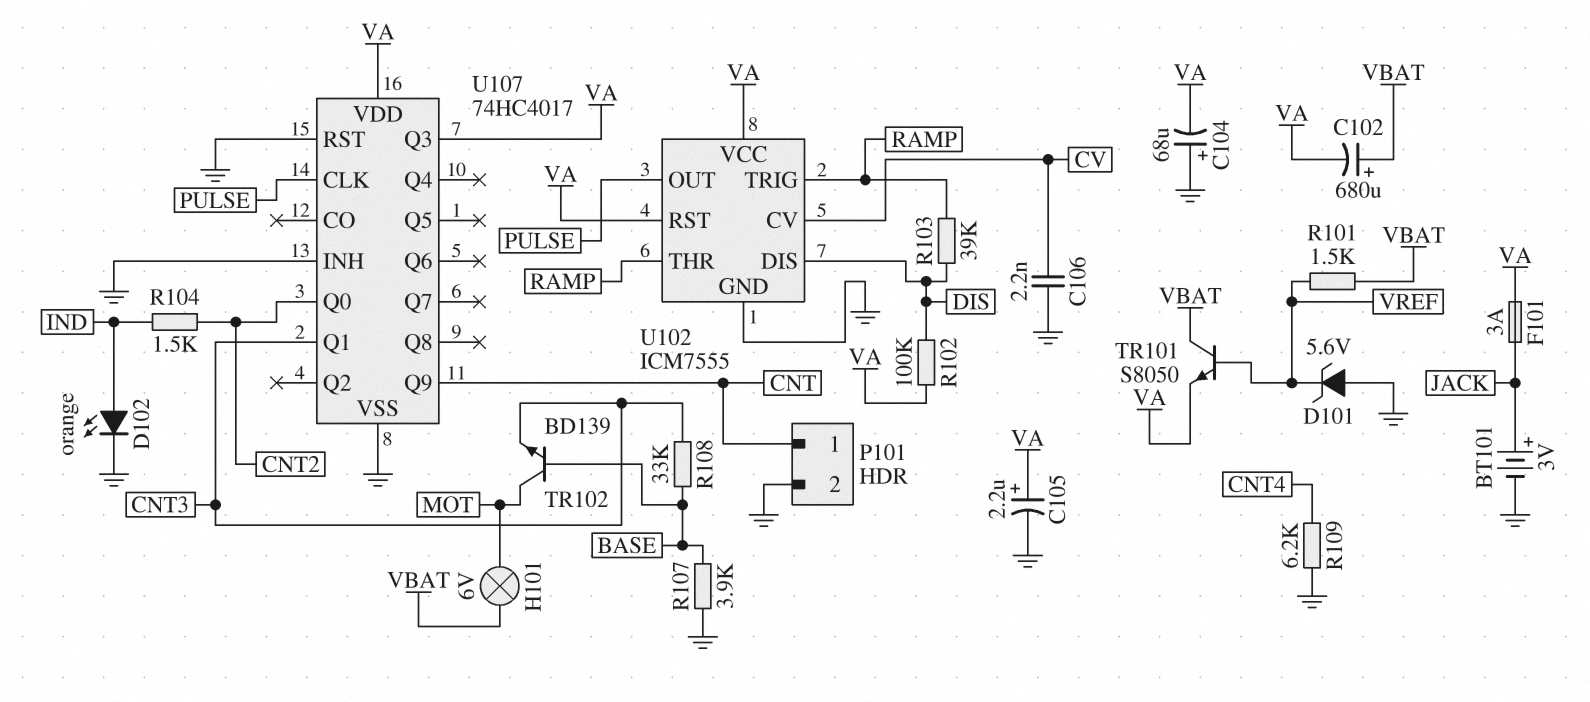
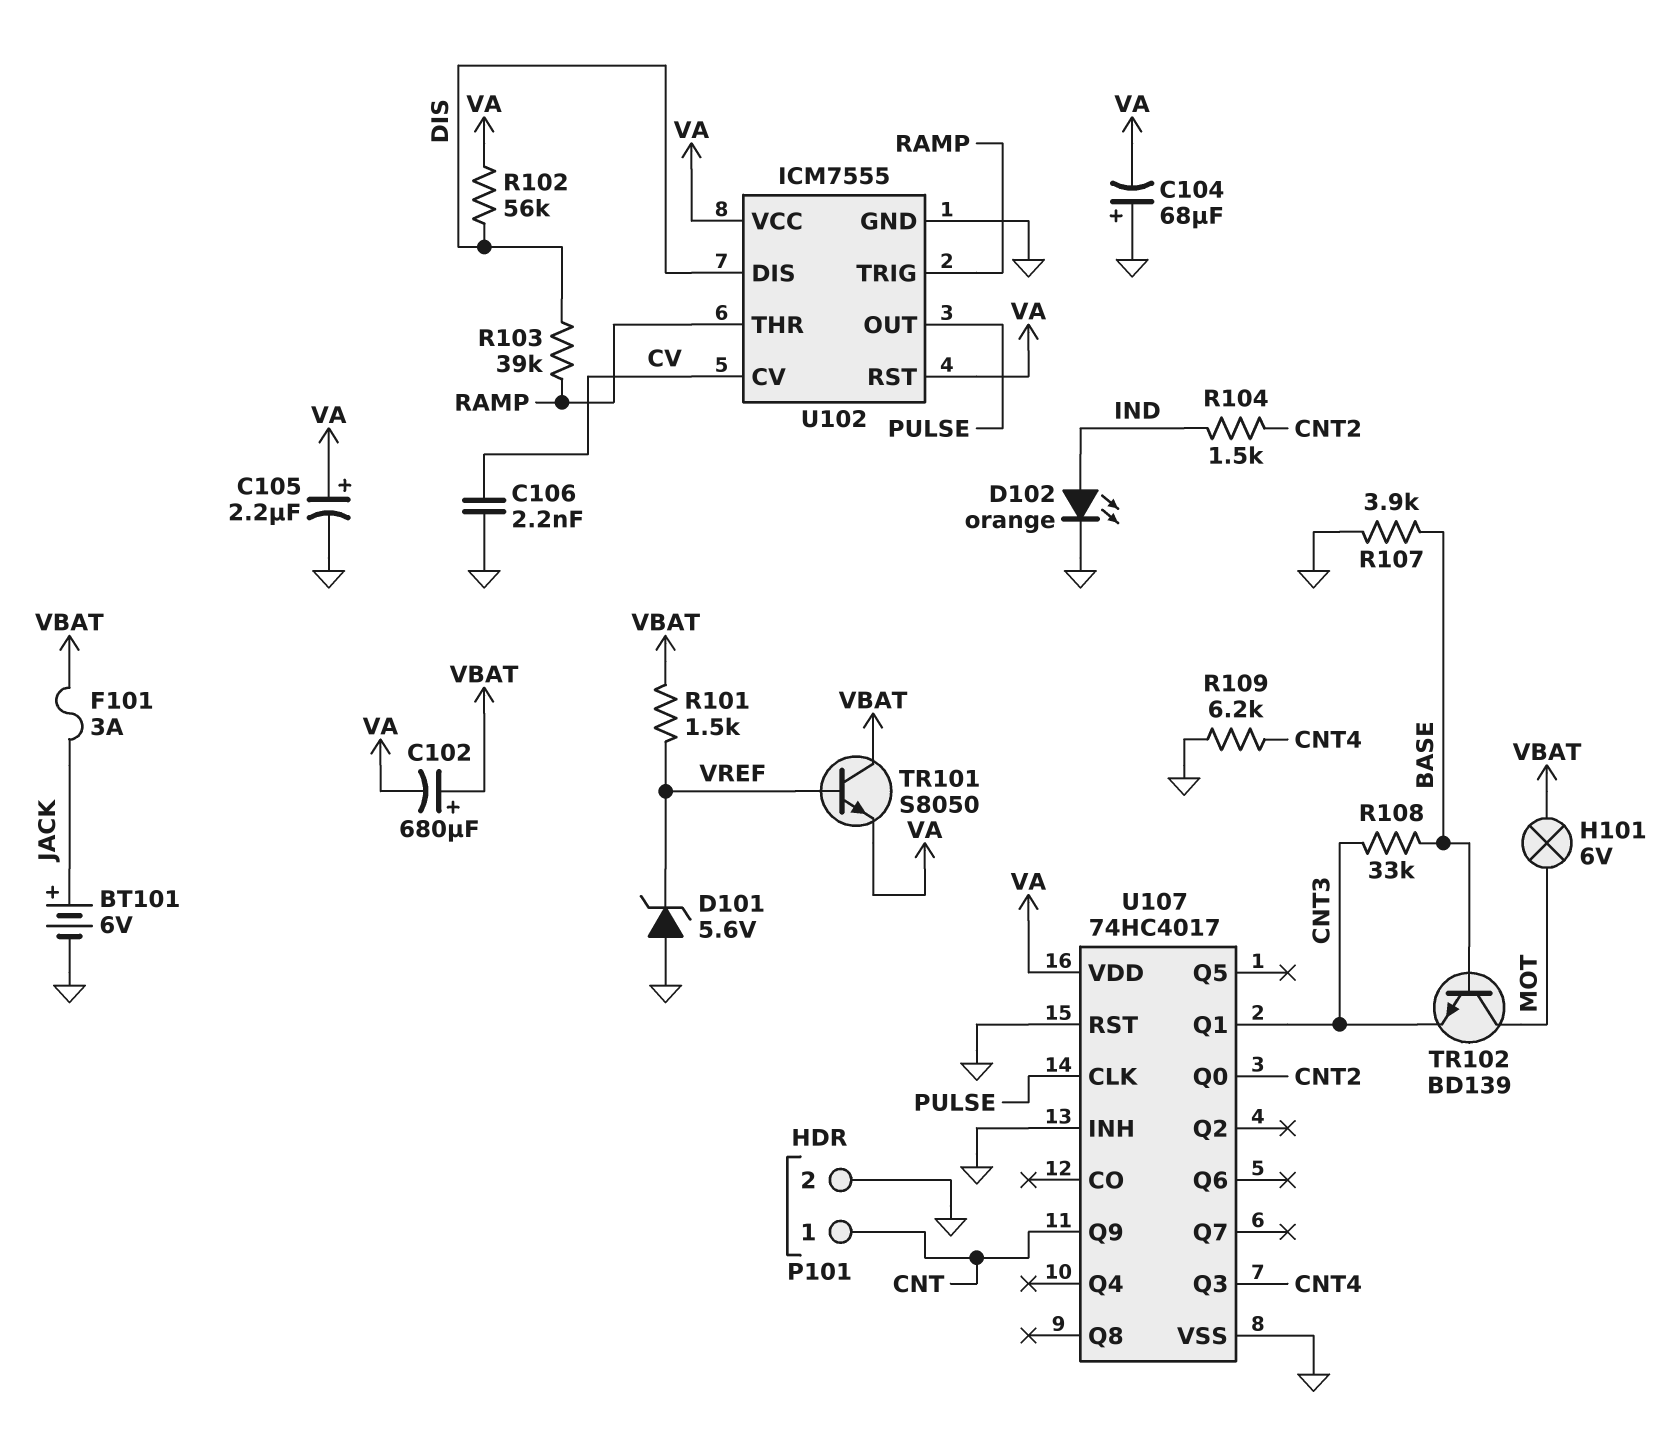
BT101: 3V (plus JACK, minus GND) -> 6V (plus JACK, minus GND)
F101: 3A (JACK, VA) -> 3A (JACK, VBAT)
R102: 100k (DIS, VA) -> 56k (DIS, VA)
U107 pin Q3: VA -> CNT4

